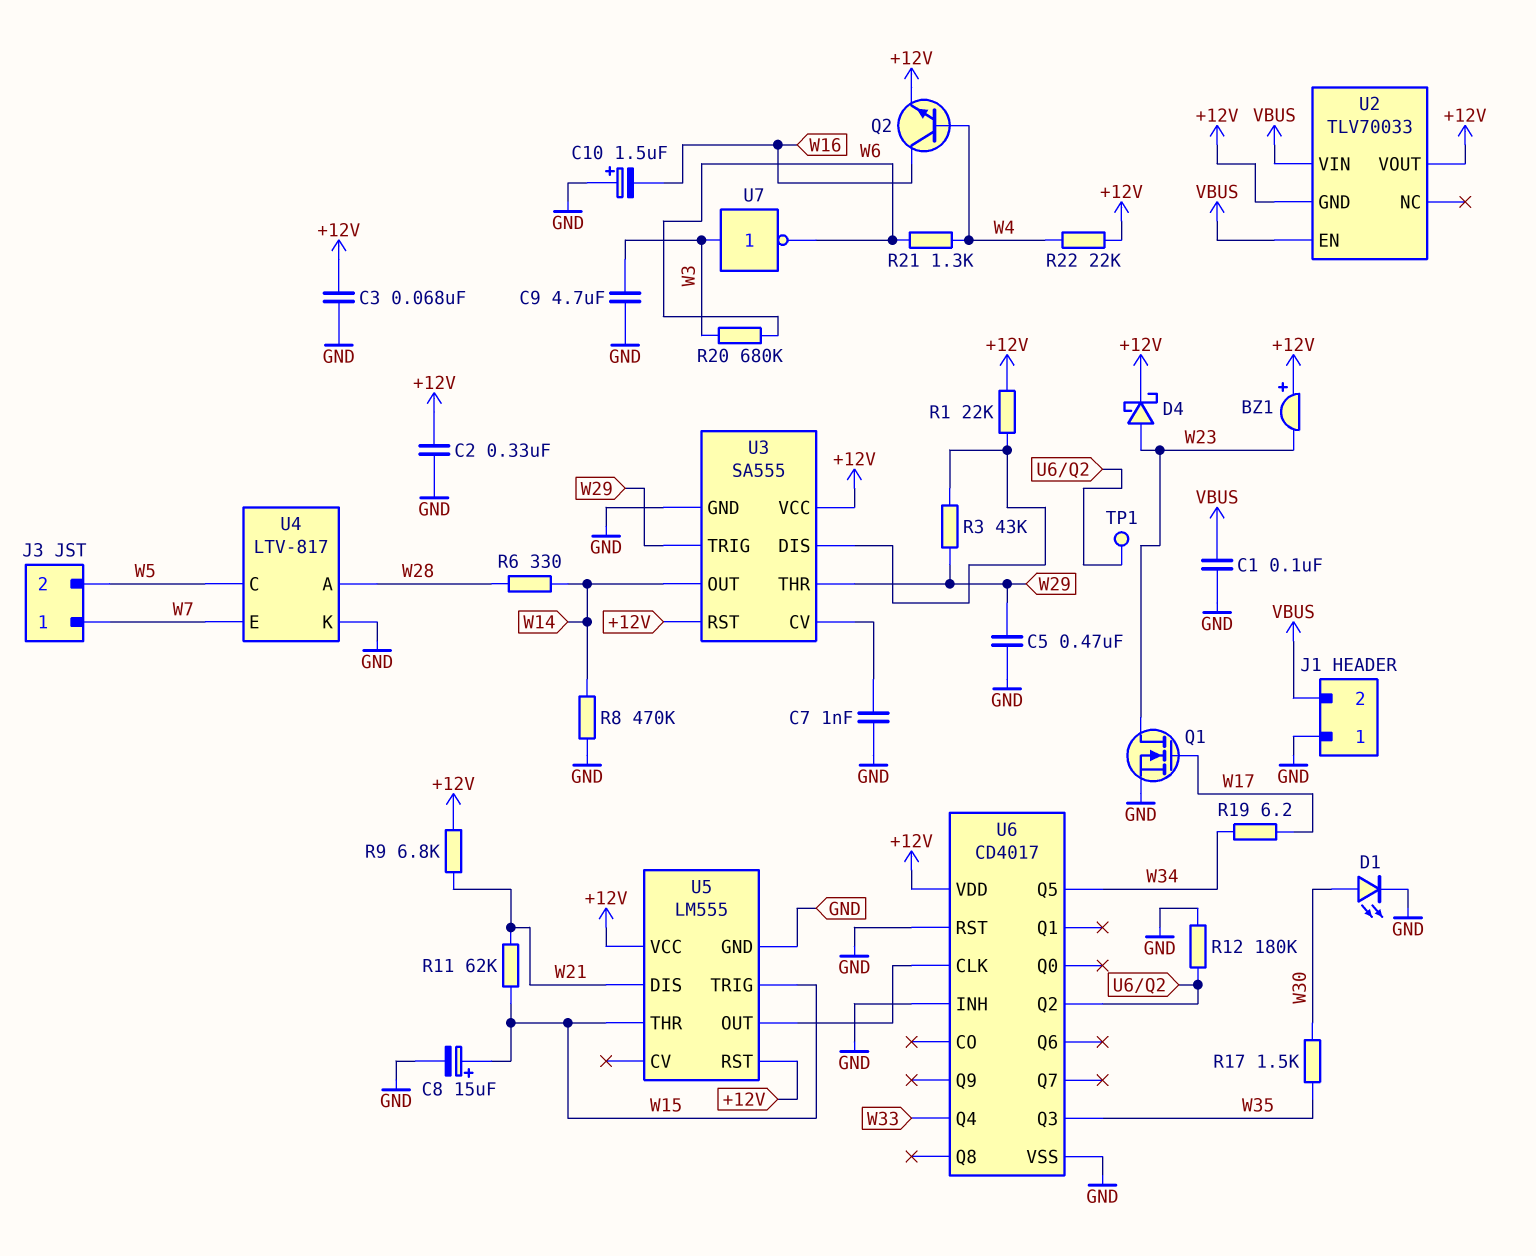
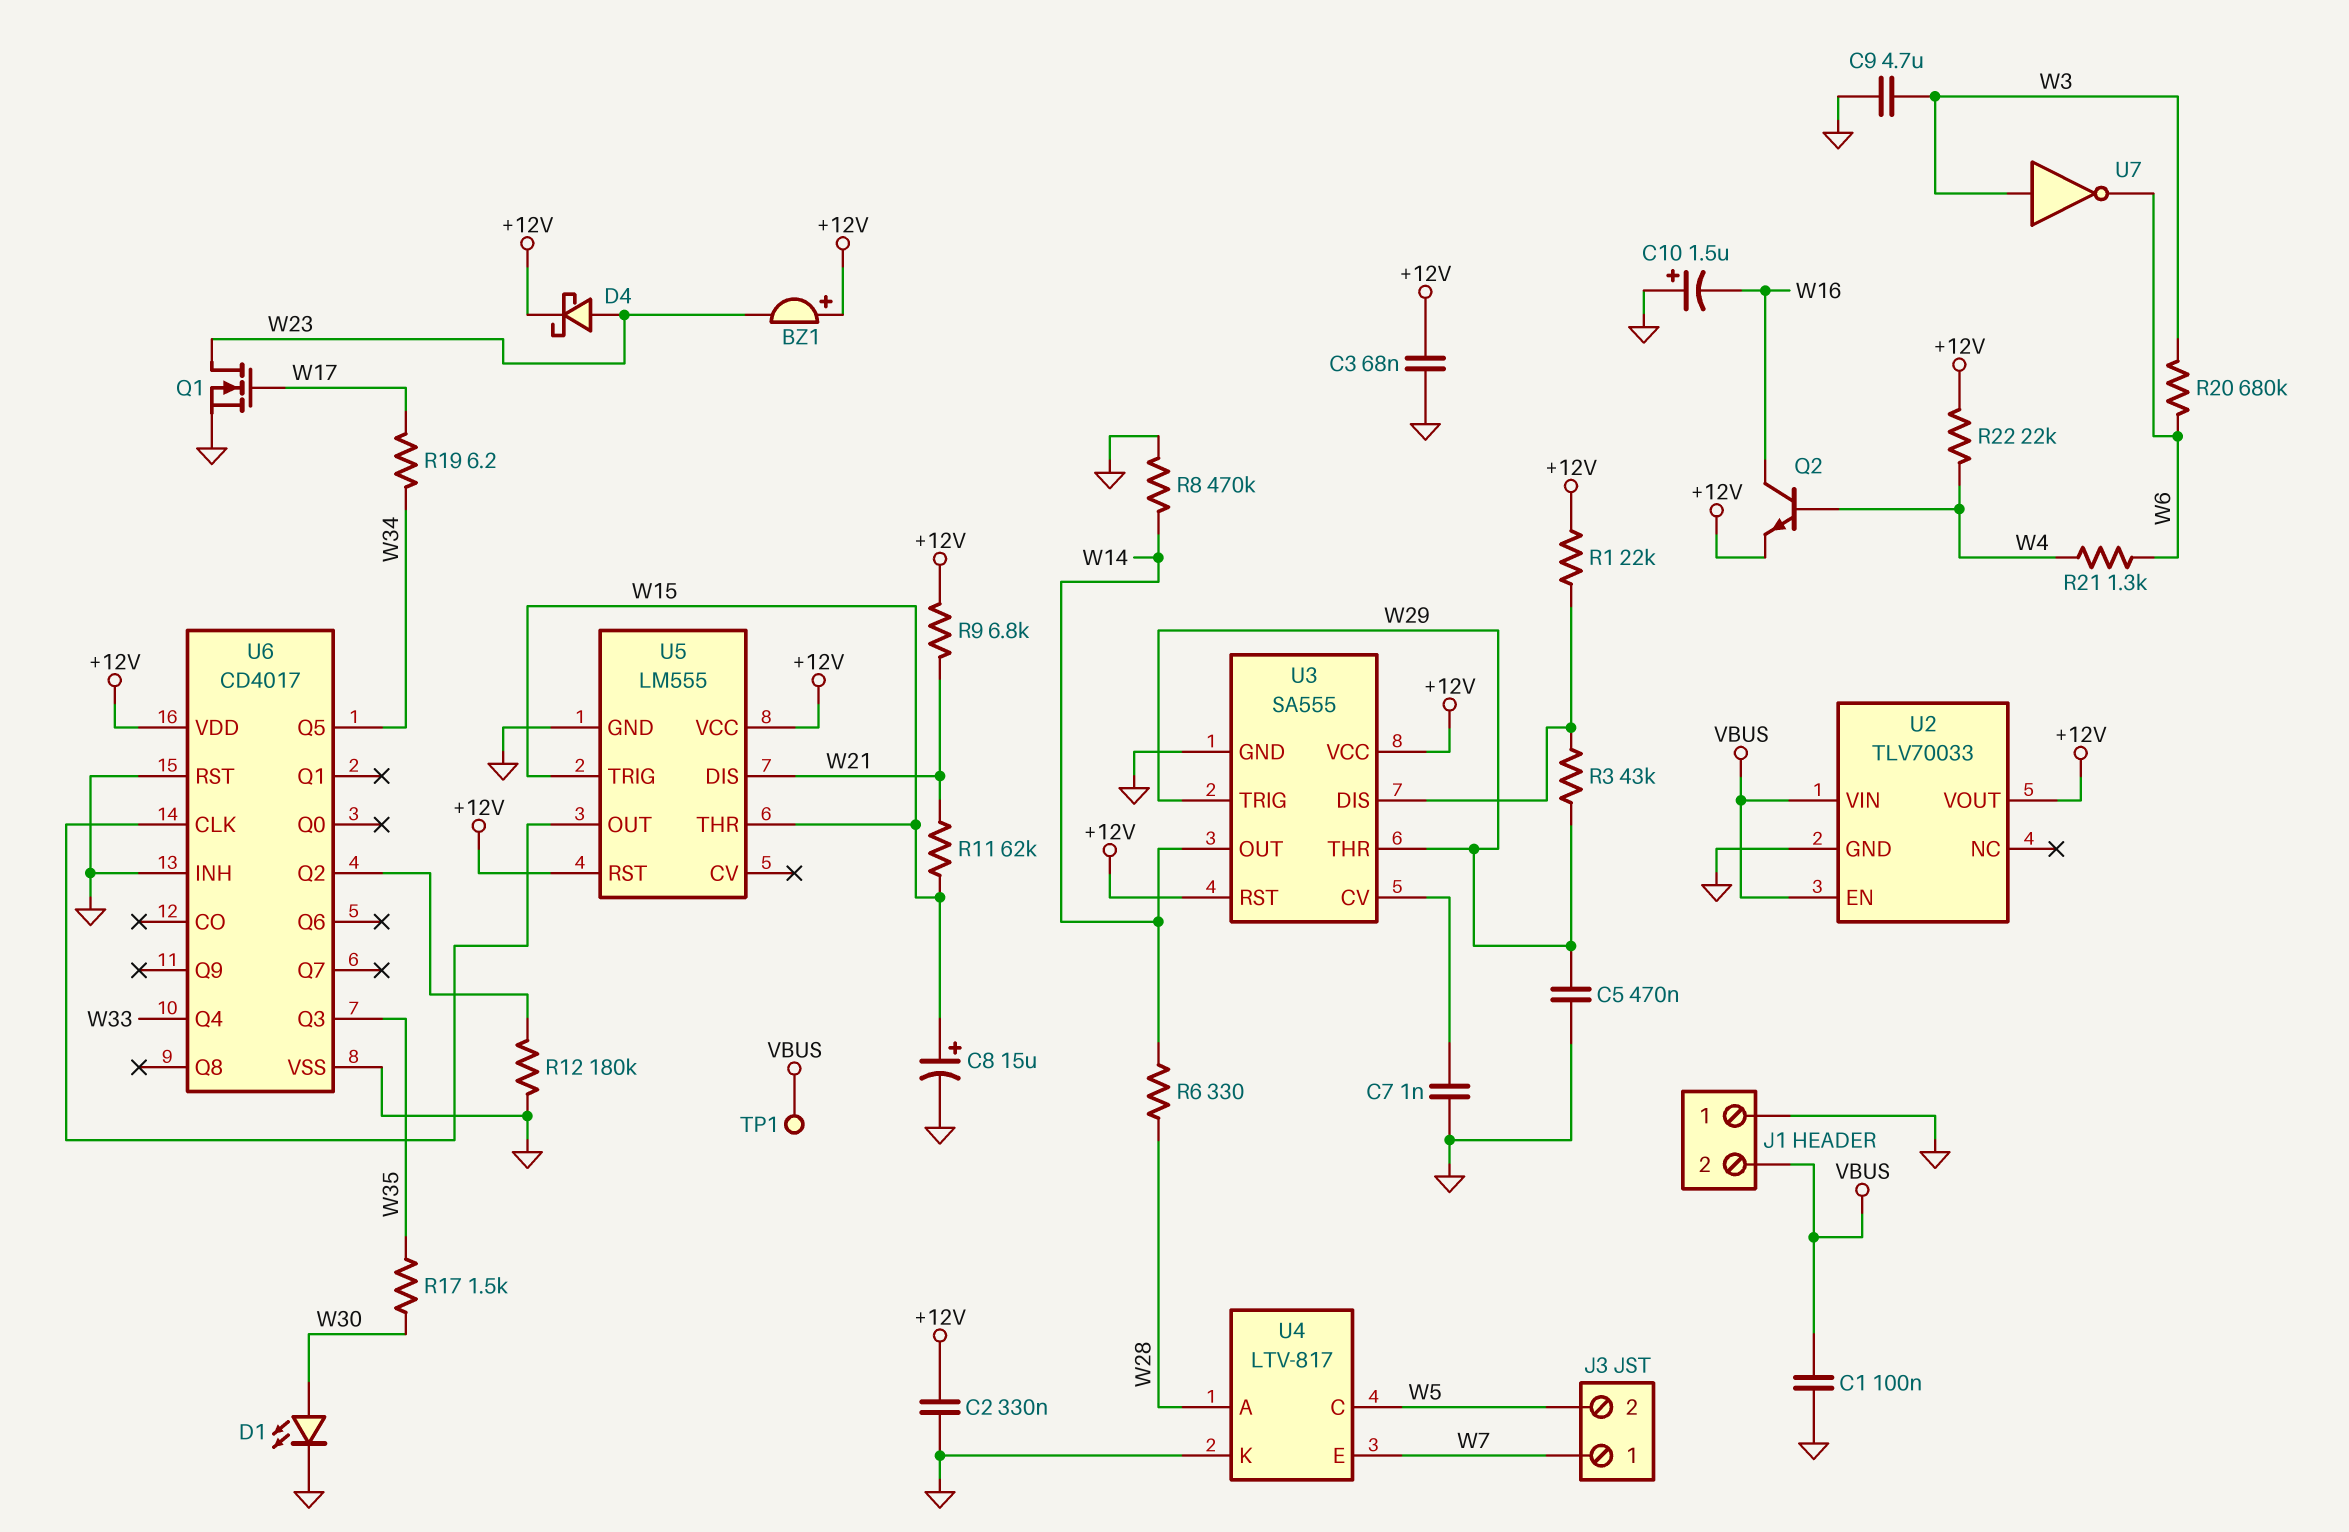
TP1: test point (U6/Q2) -> test point (VBUS)
U2 pin GND: +12V -> GND

